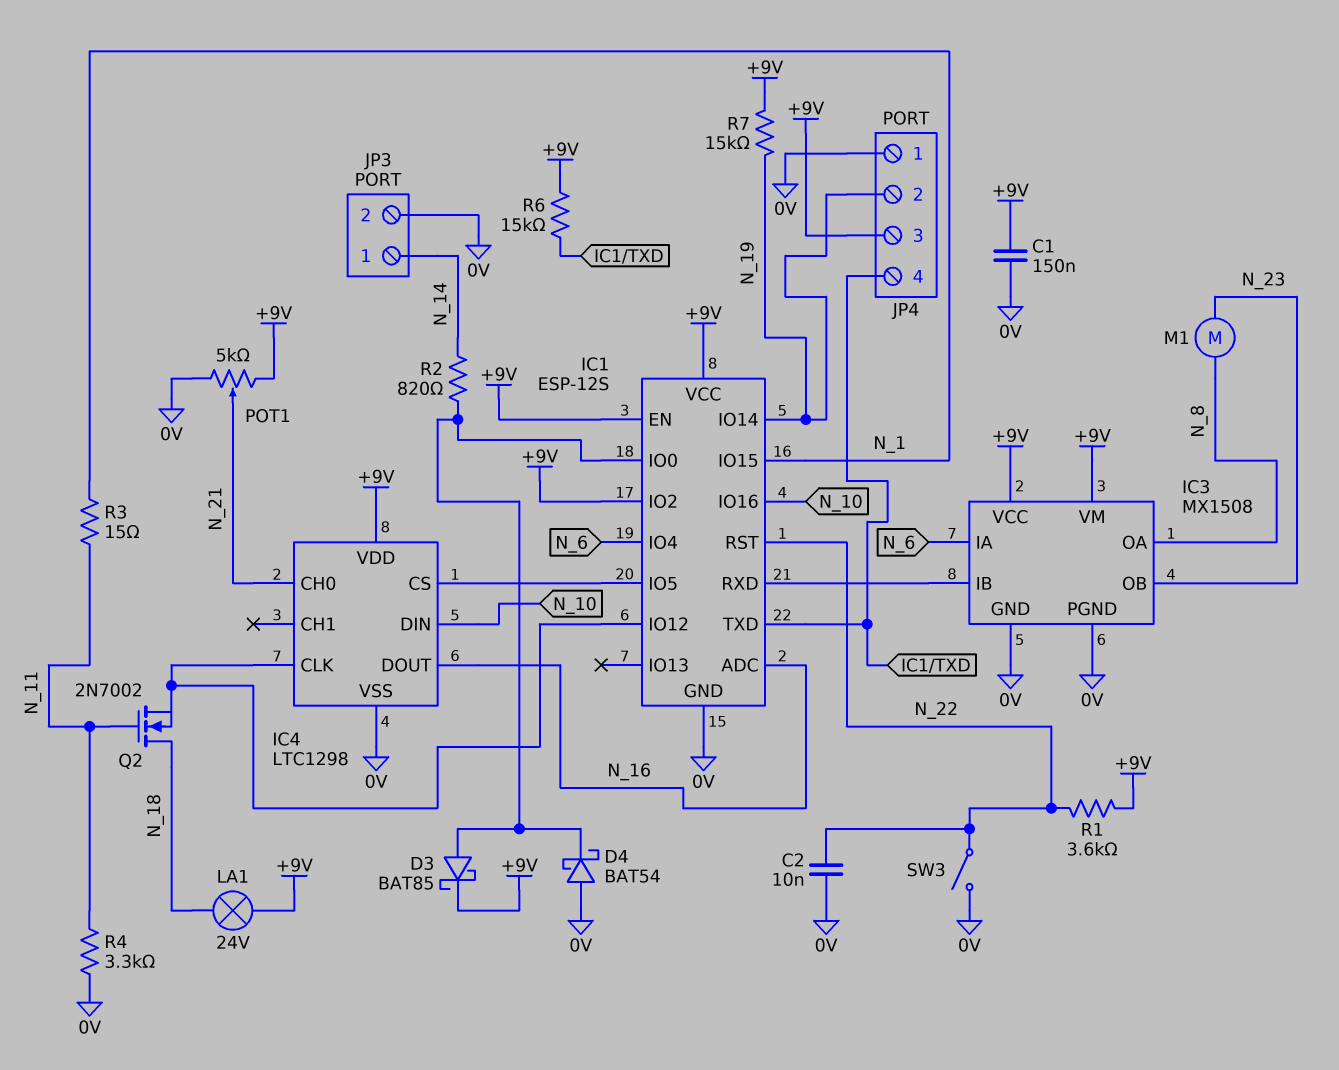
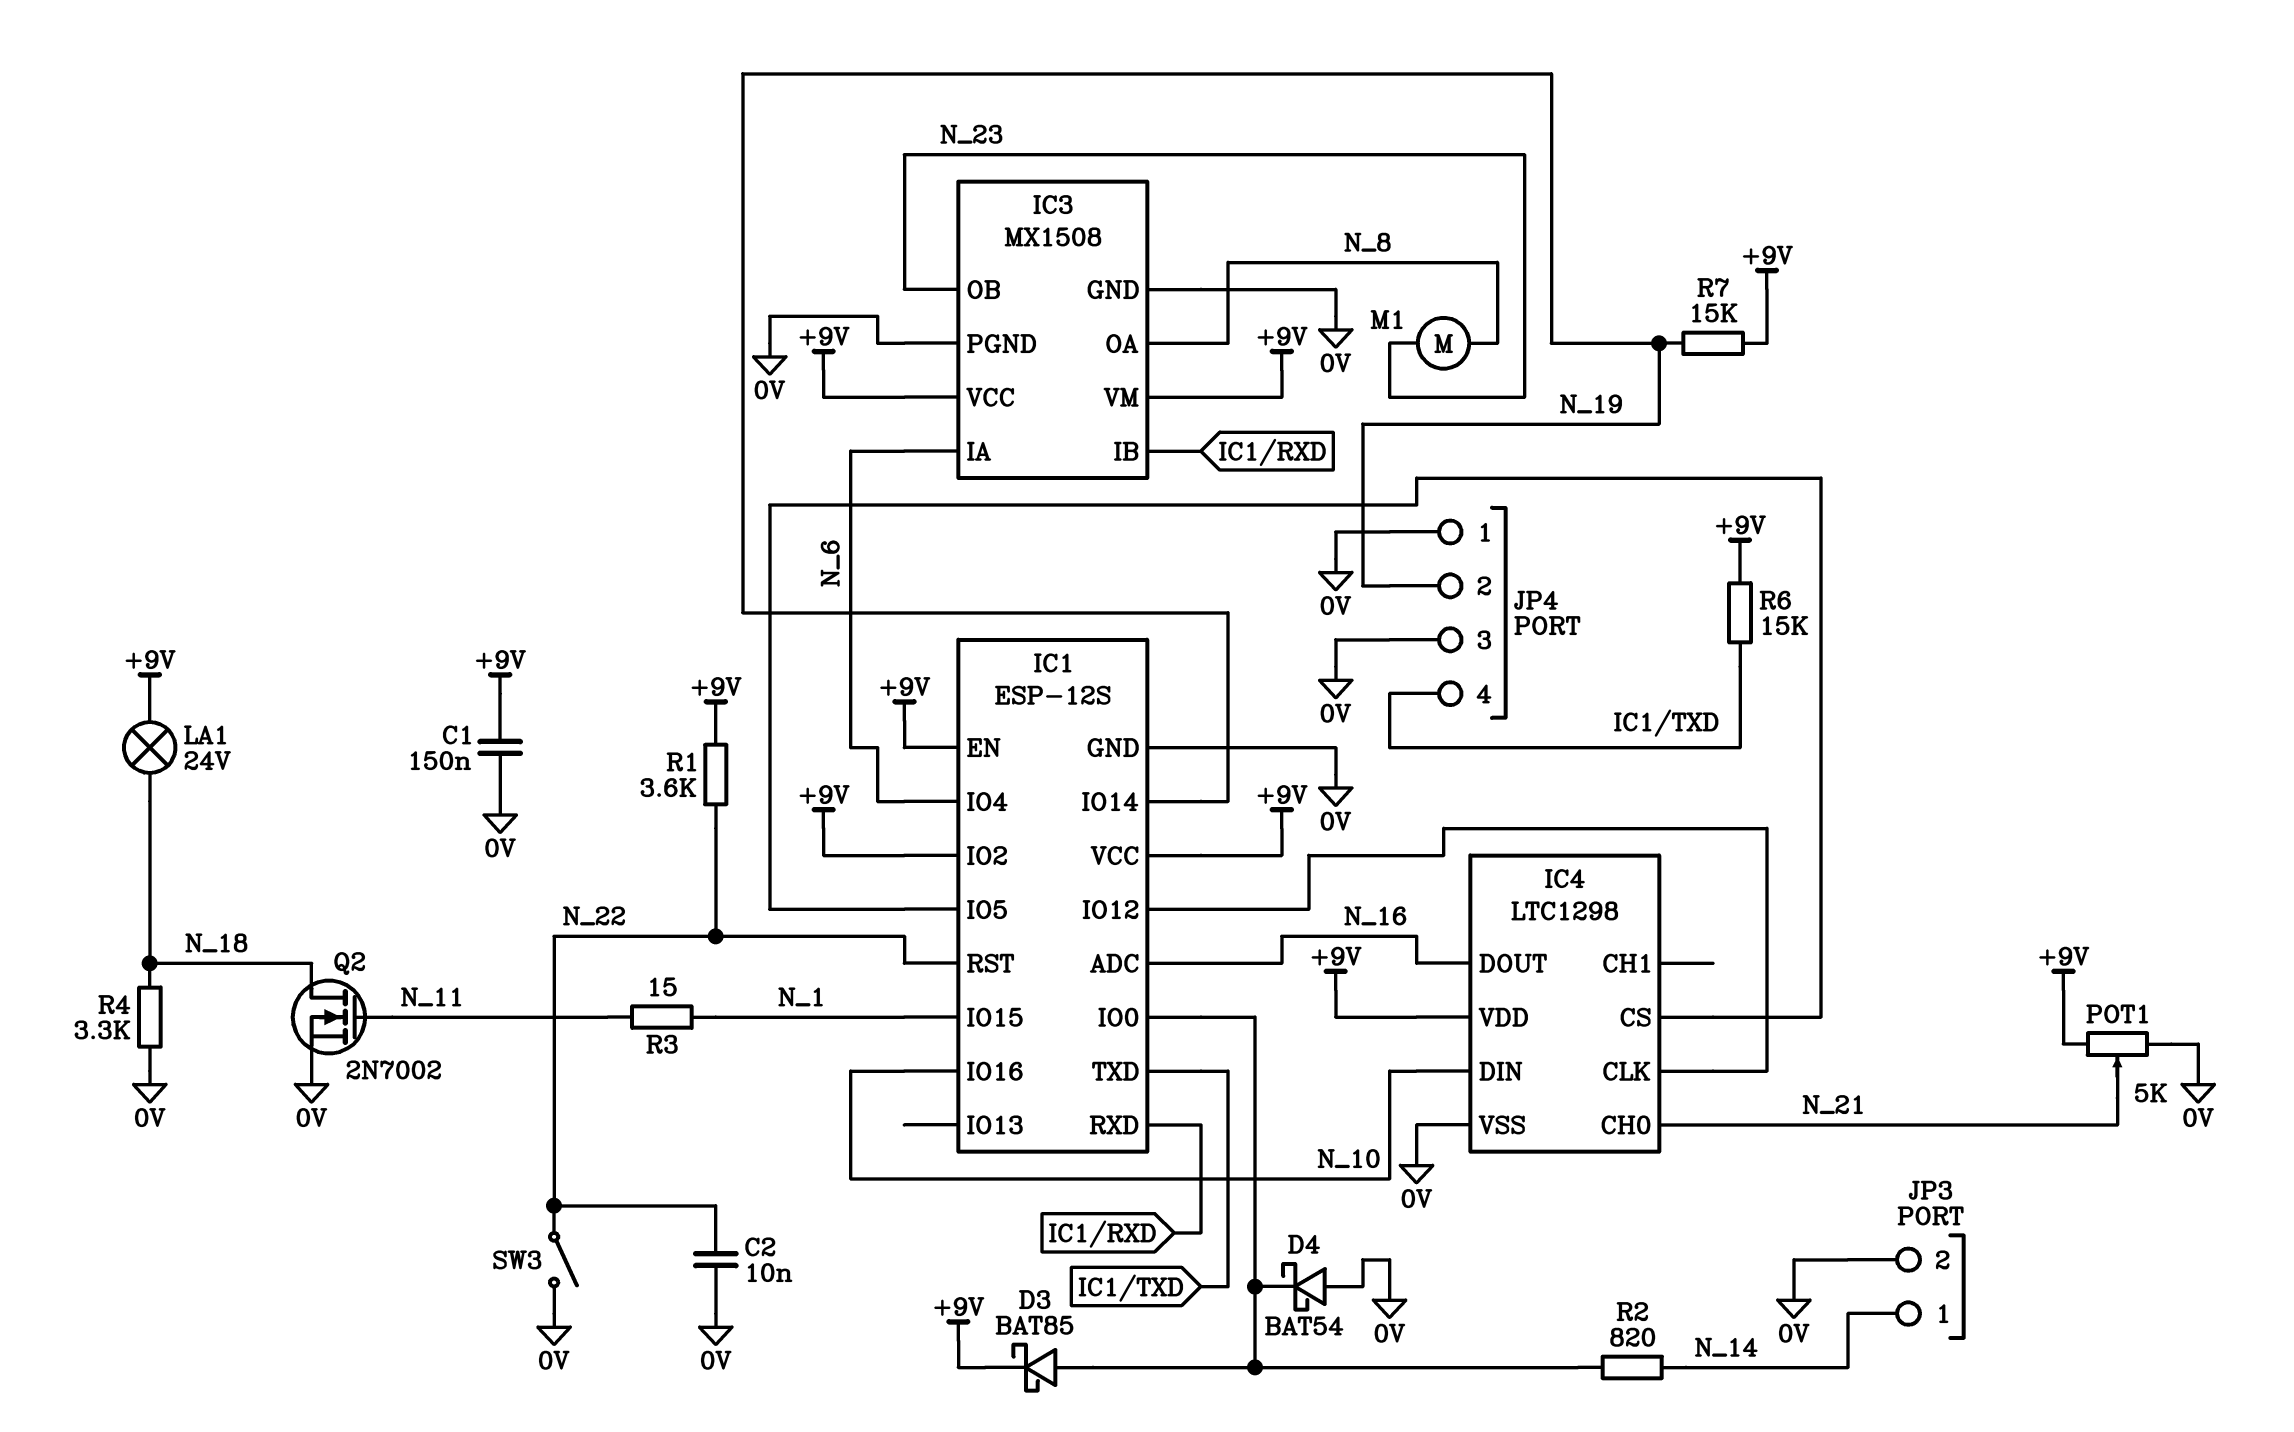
JP4 pin 3: +9V -> 0V
Q2: NMOS 2N7002 (G N_11, D N_18, S IC1/IO12) -> NMOS 2N7002 (G N_11, D N_18, S 0V)
R4: 3.3k (0V, N_11) -> 3.3k (0V, N_18)

